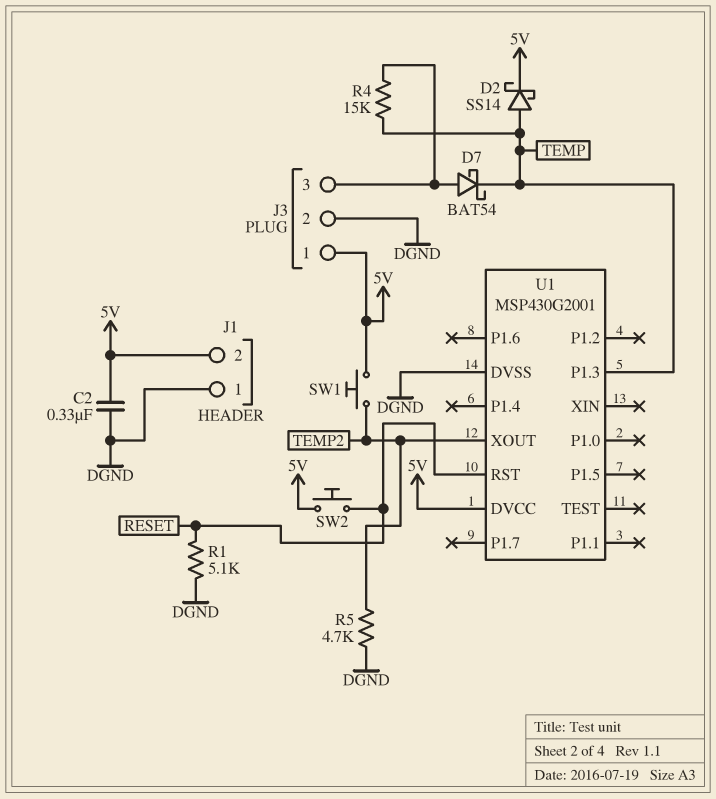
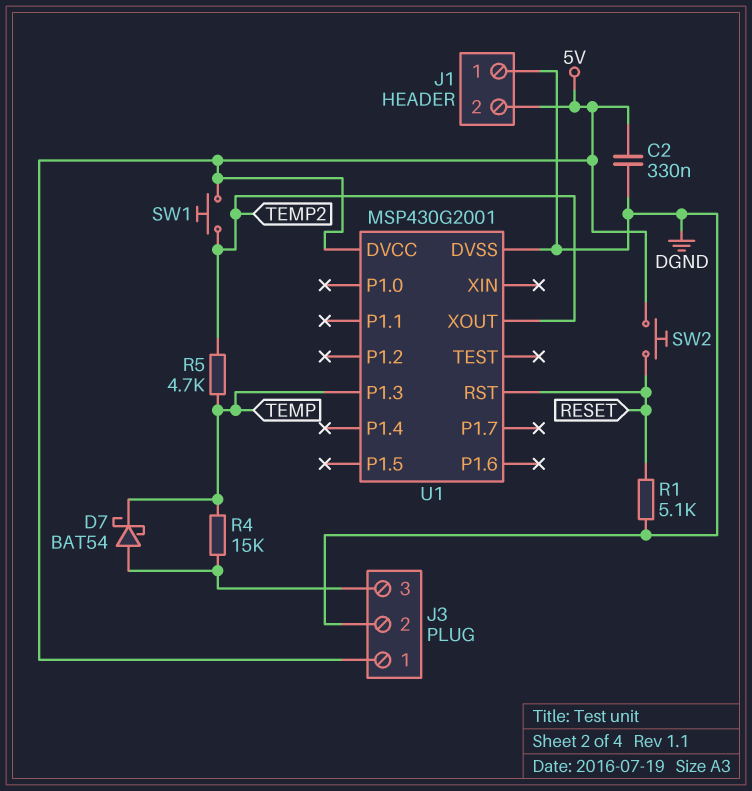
D2: schottky SS14 (A TEMP, K 5V) -> none
R5: 4.7k (DGND, TEMP2) -> 4.7k (TEMP, TEMP2)

